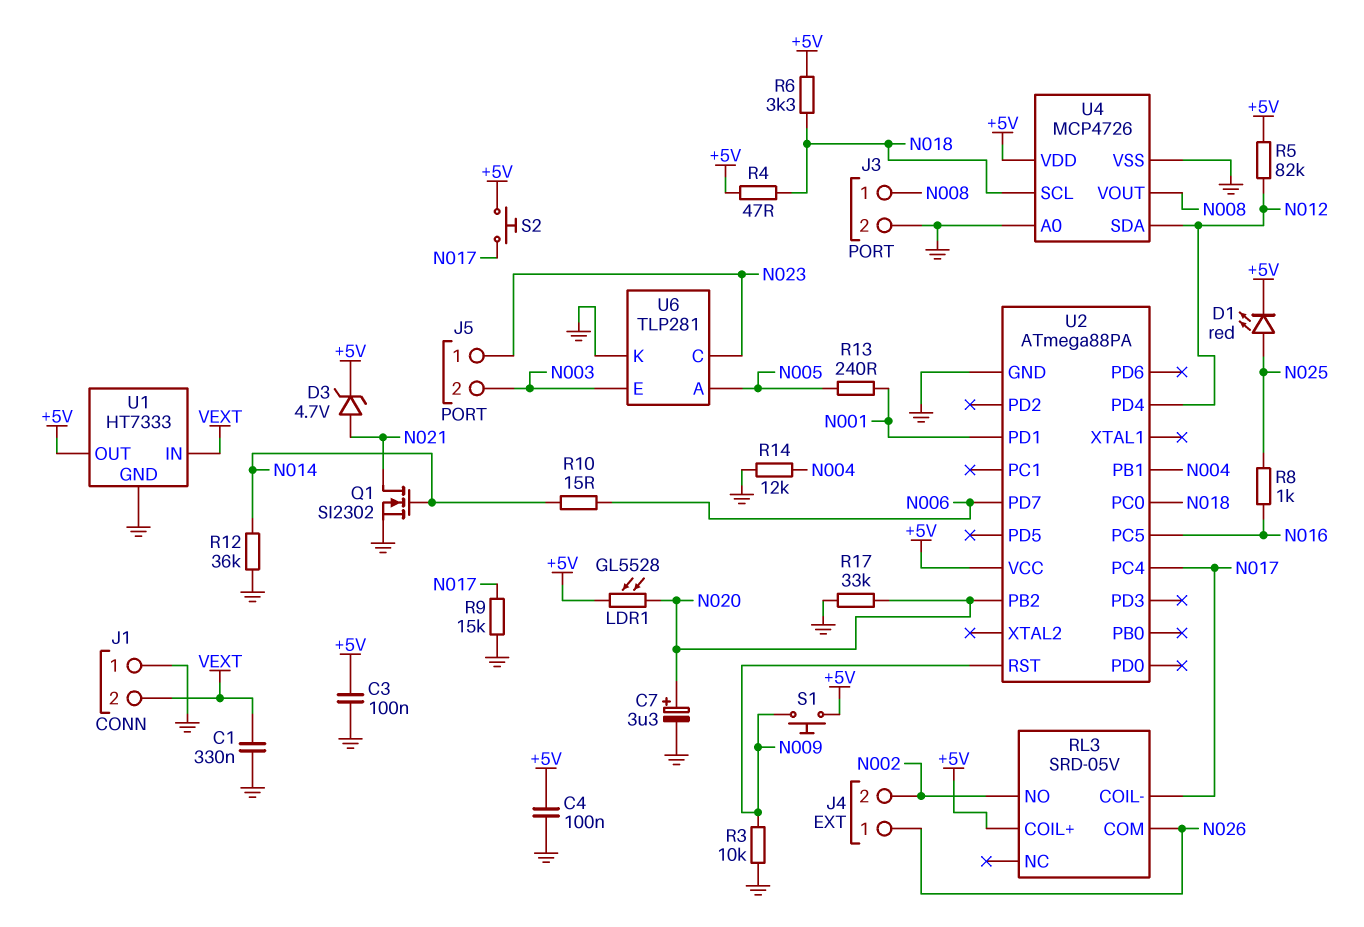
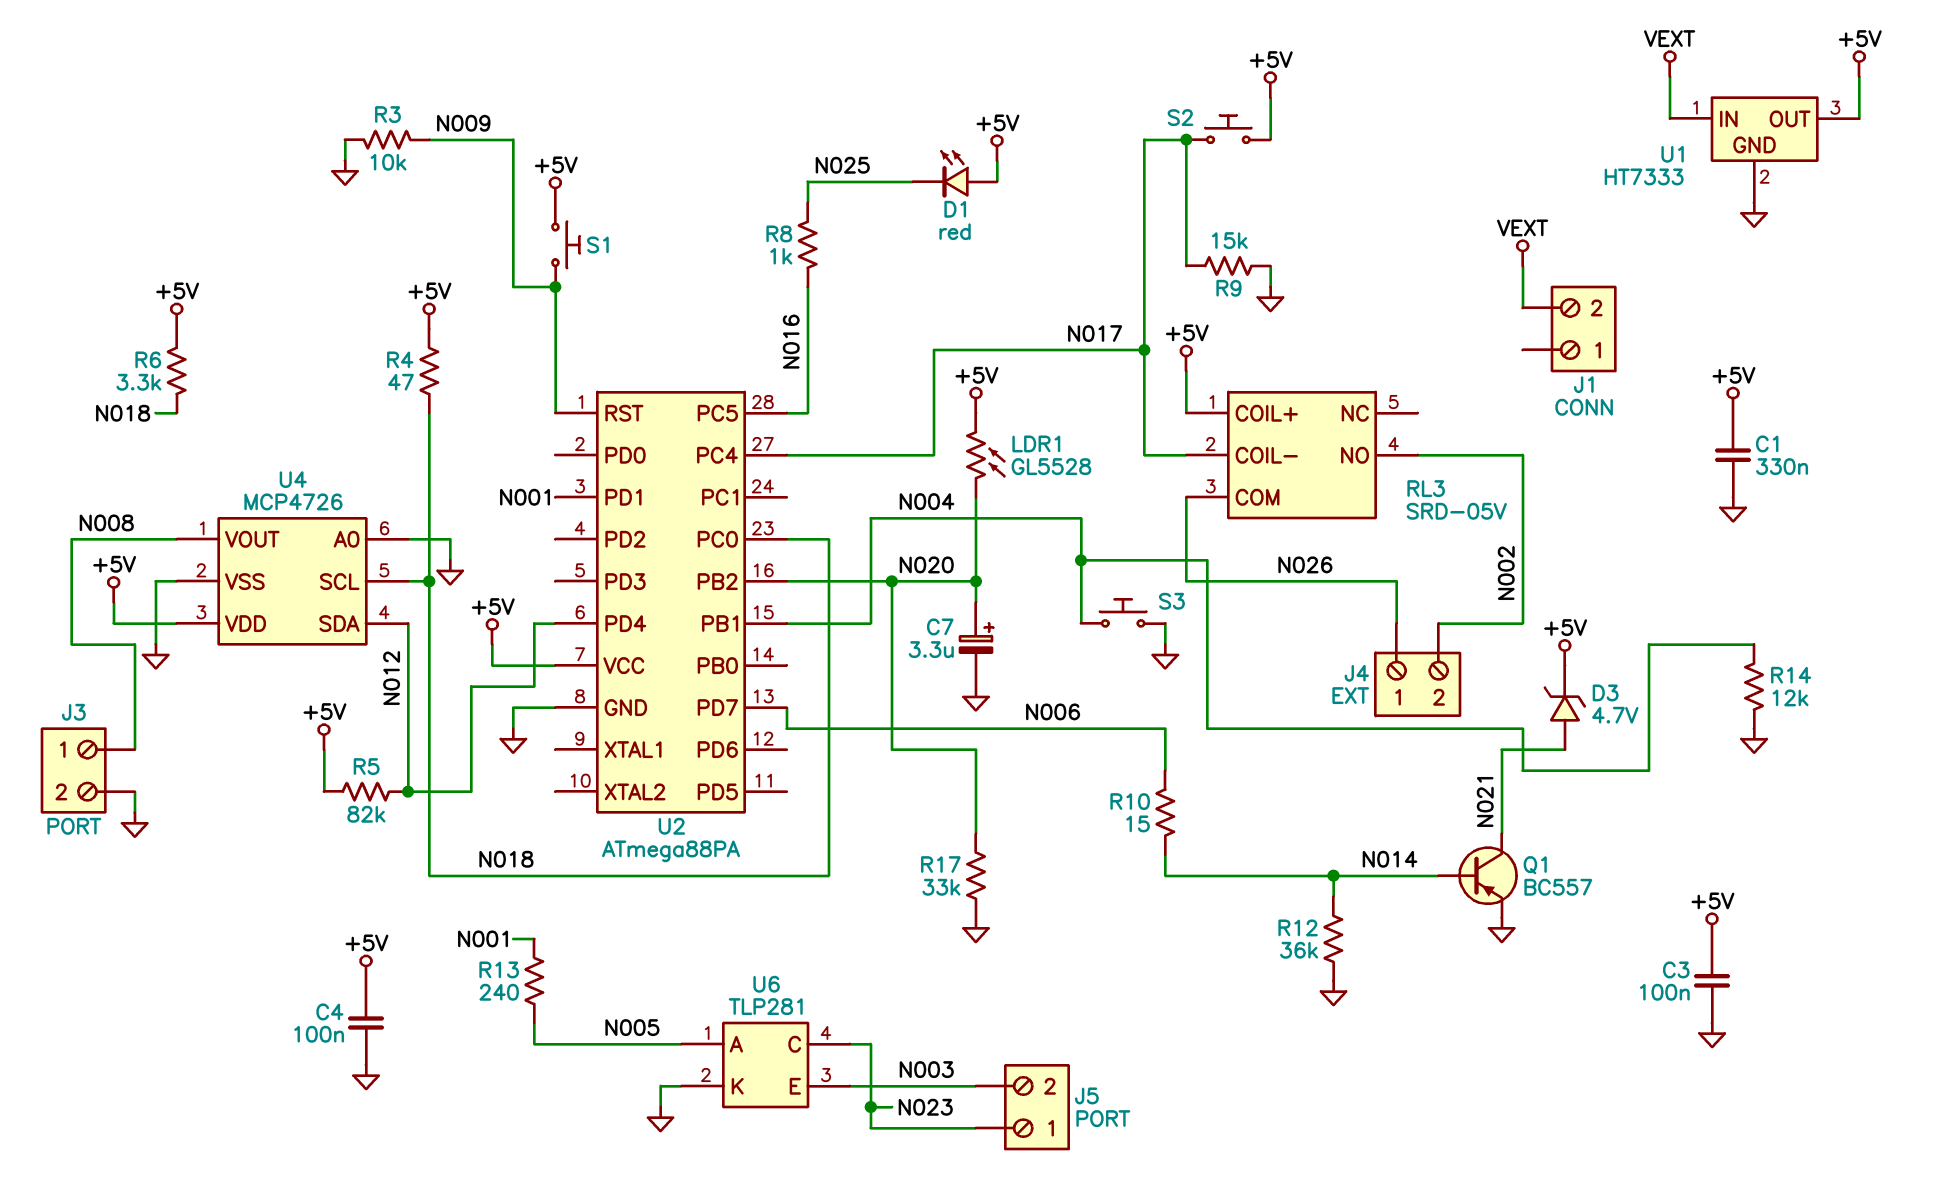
C1: 330nF (GND, VEXT) -> 330nF (+5V, GND)
D1: LED red (A N025, K +5V) -> LED red (A +5V, K N025)
J1 pin 1: GND -> none
Q1: NMOS SI2302 (G N014, D N021, S GND) -> PNP BC557 (B N014, C N021, E GND)
S3: none -> button (GND, N004)

